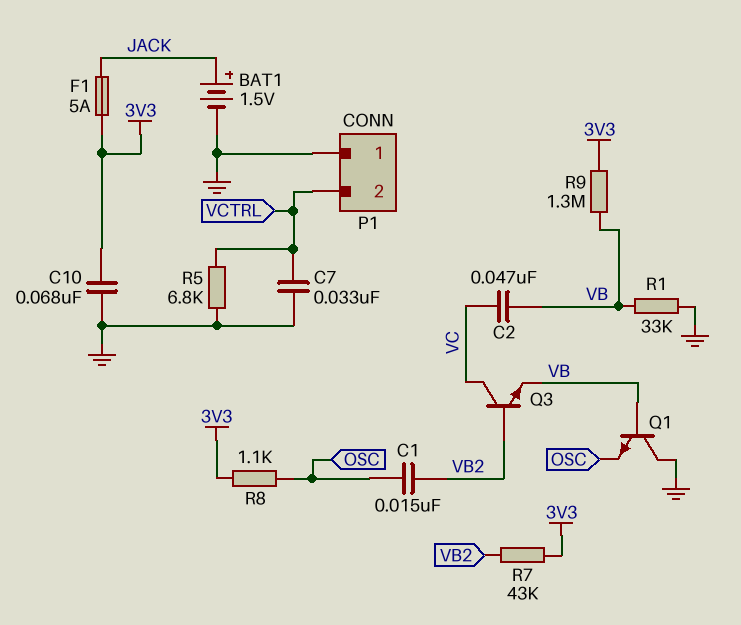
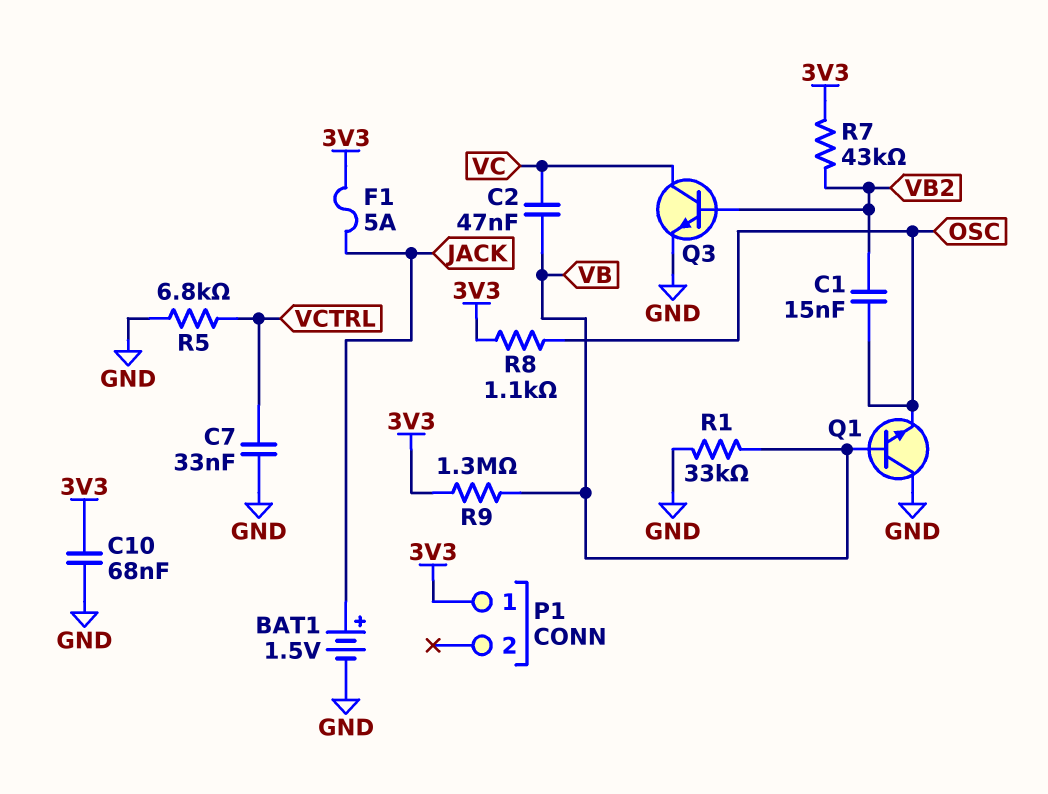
P1 pin 1: GND -> 3V3
P1 pin 2: VCTRL -> none
Q3: NPN (B VB2, C VC, E VB) -> NPN (B VB2, C VC, E GND)

